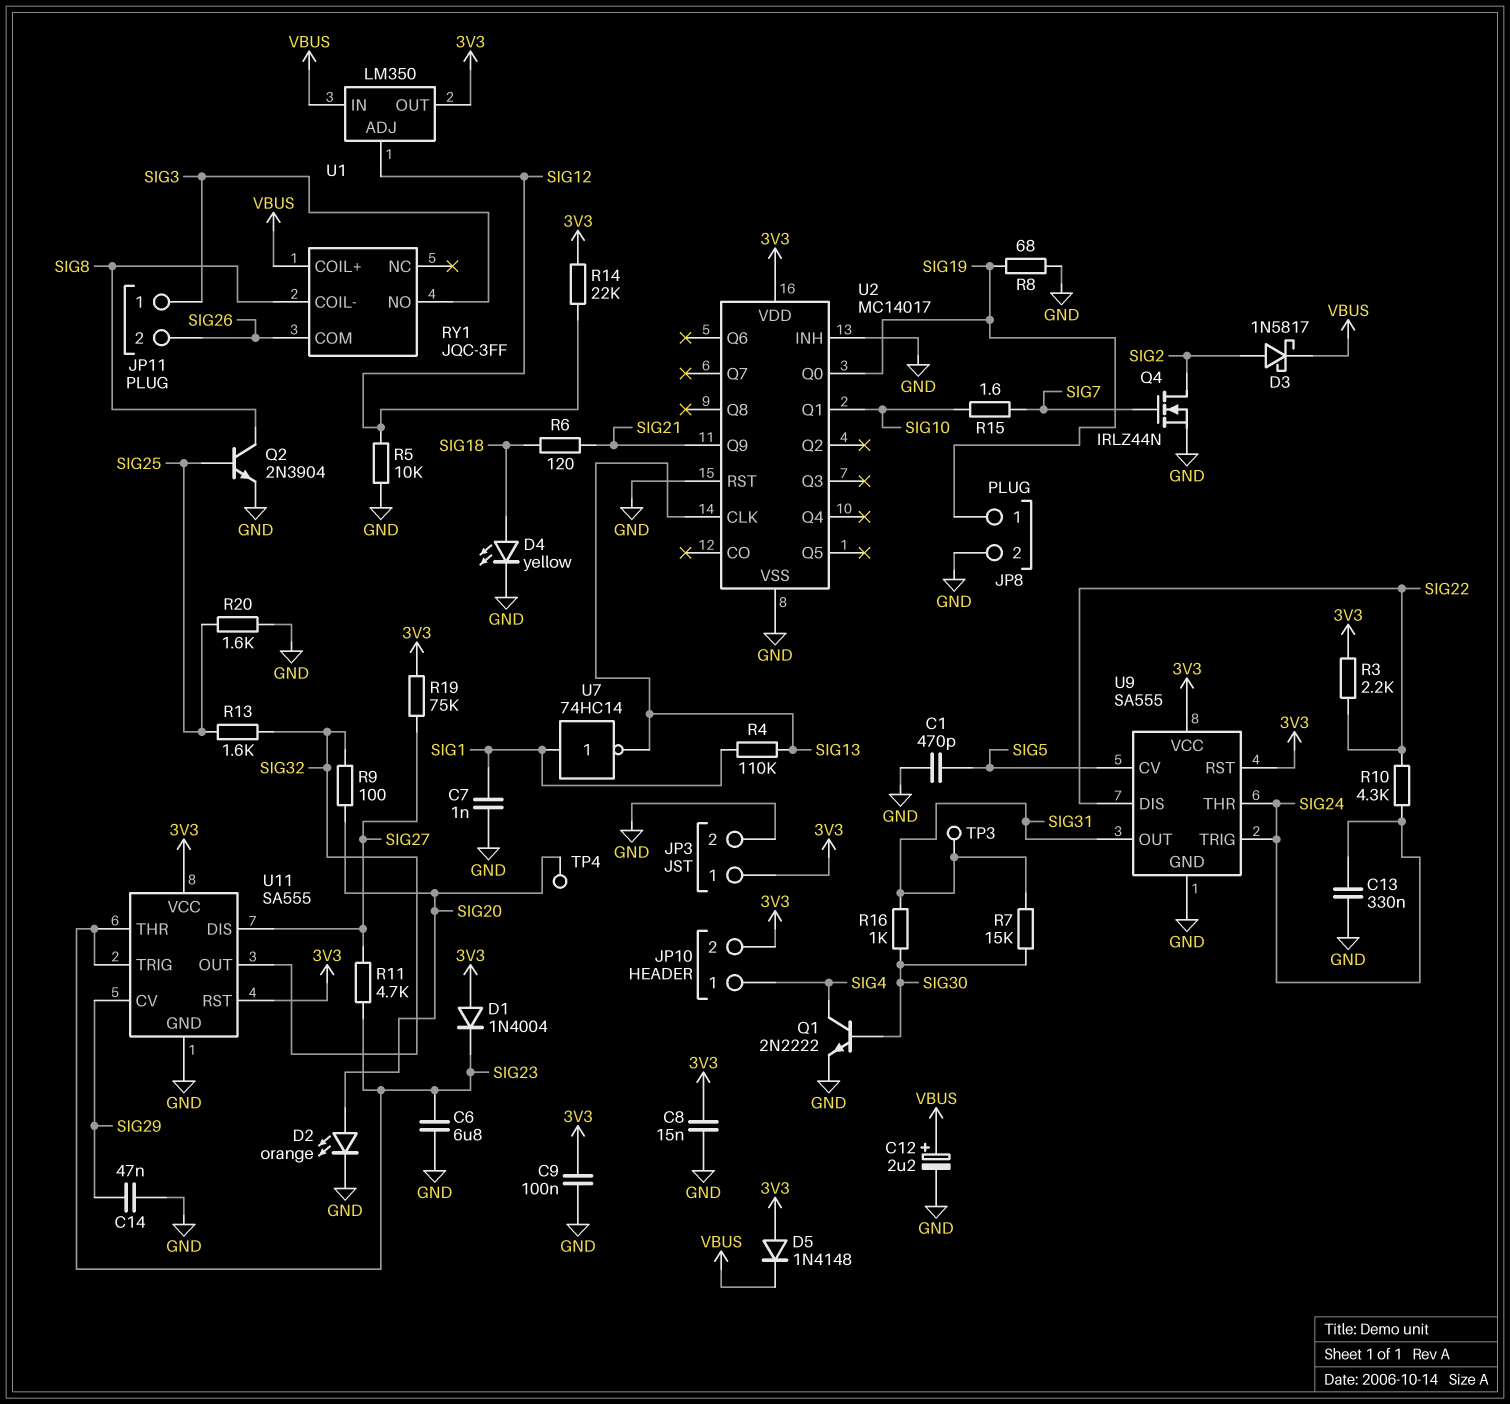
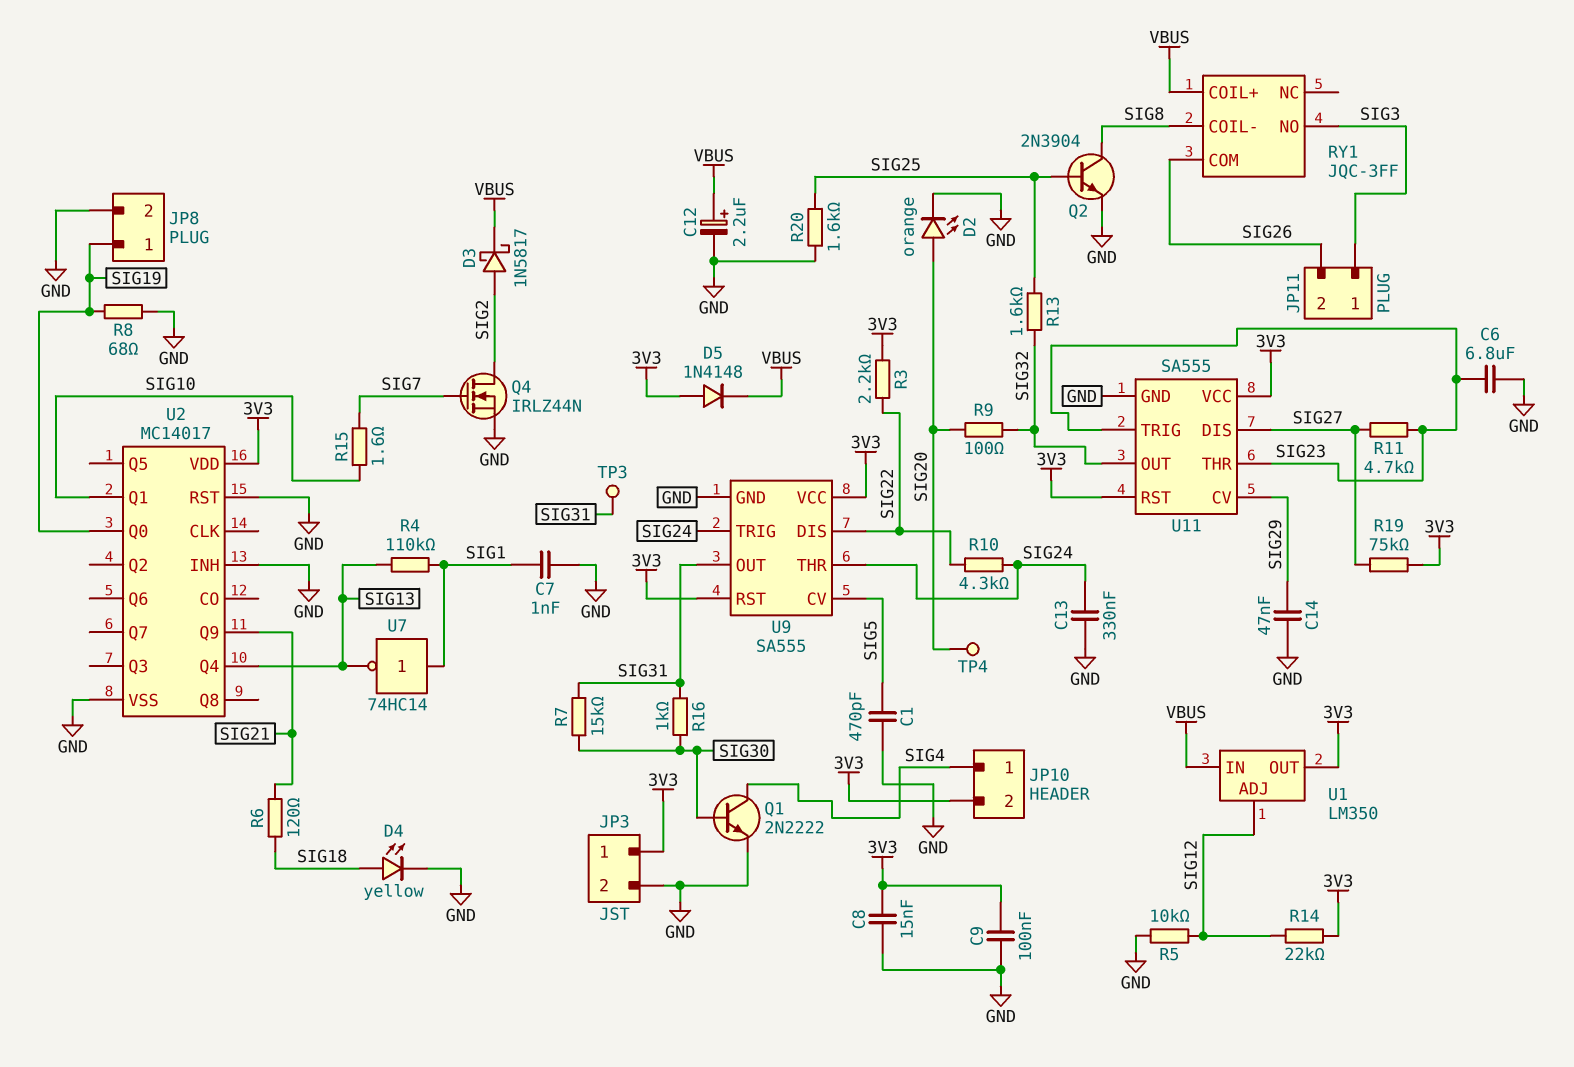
D1: diode 1N4004 (A 3V3, K SIG23) -> none
U2 pin CLK: SIG13 -> none
U2 pin Q4: none -> SIG13

